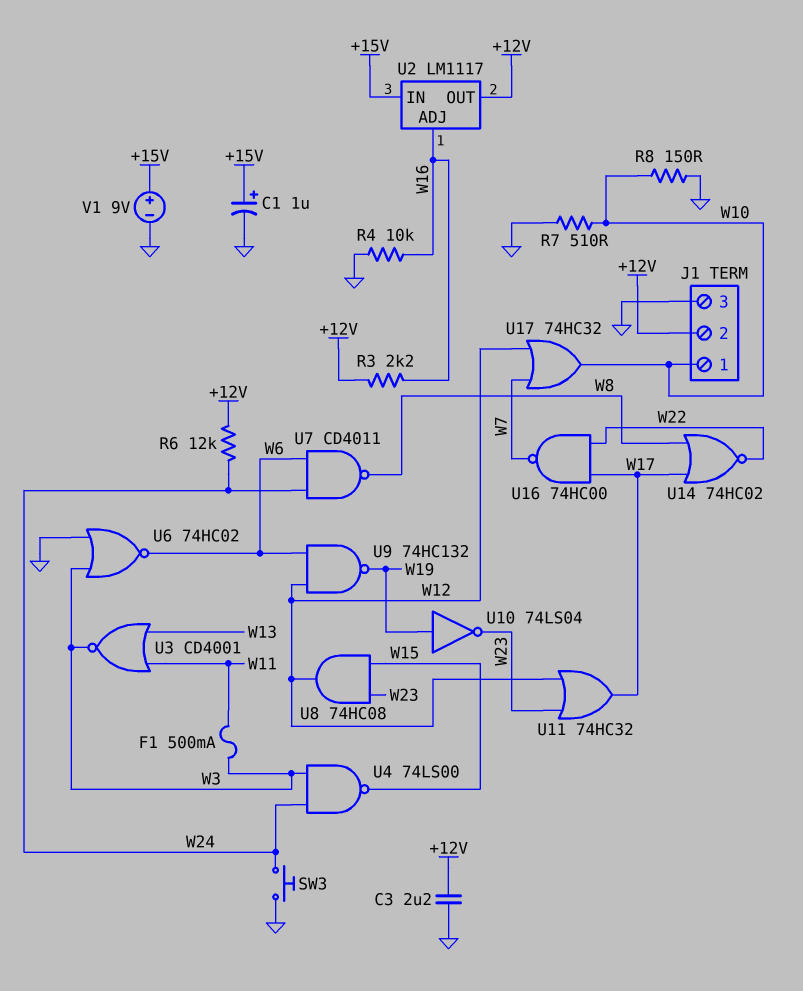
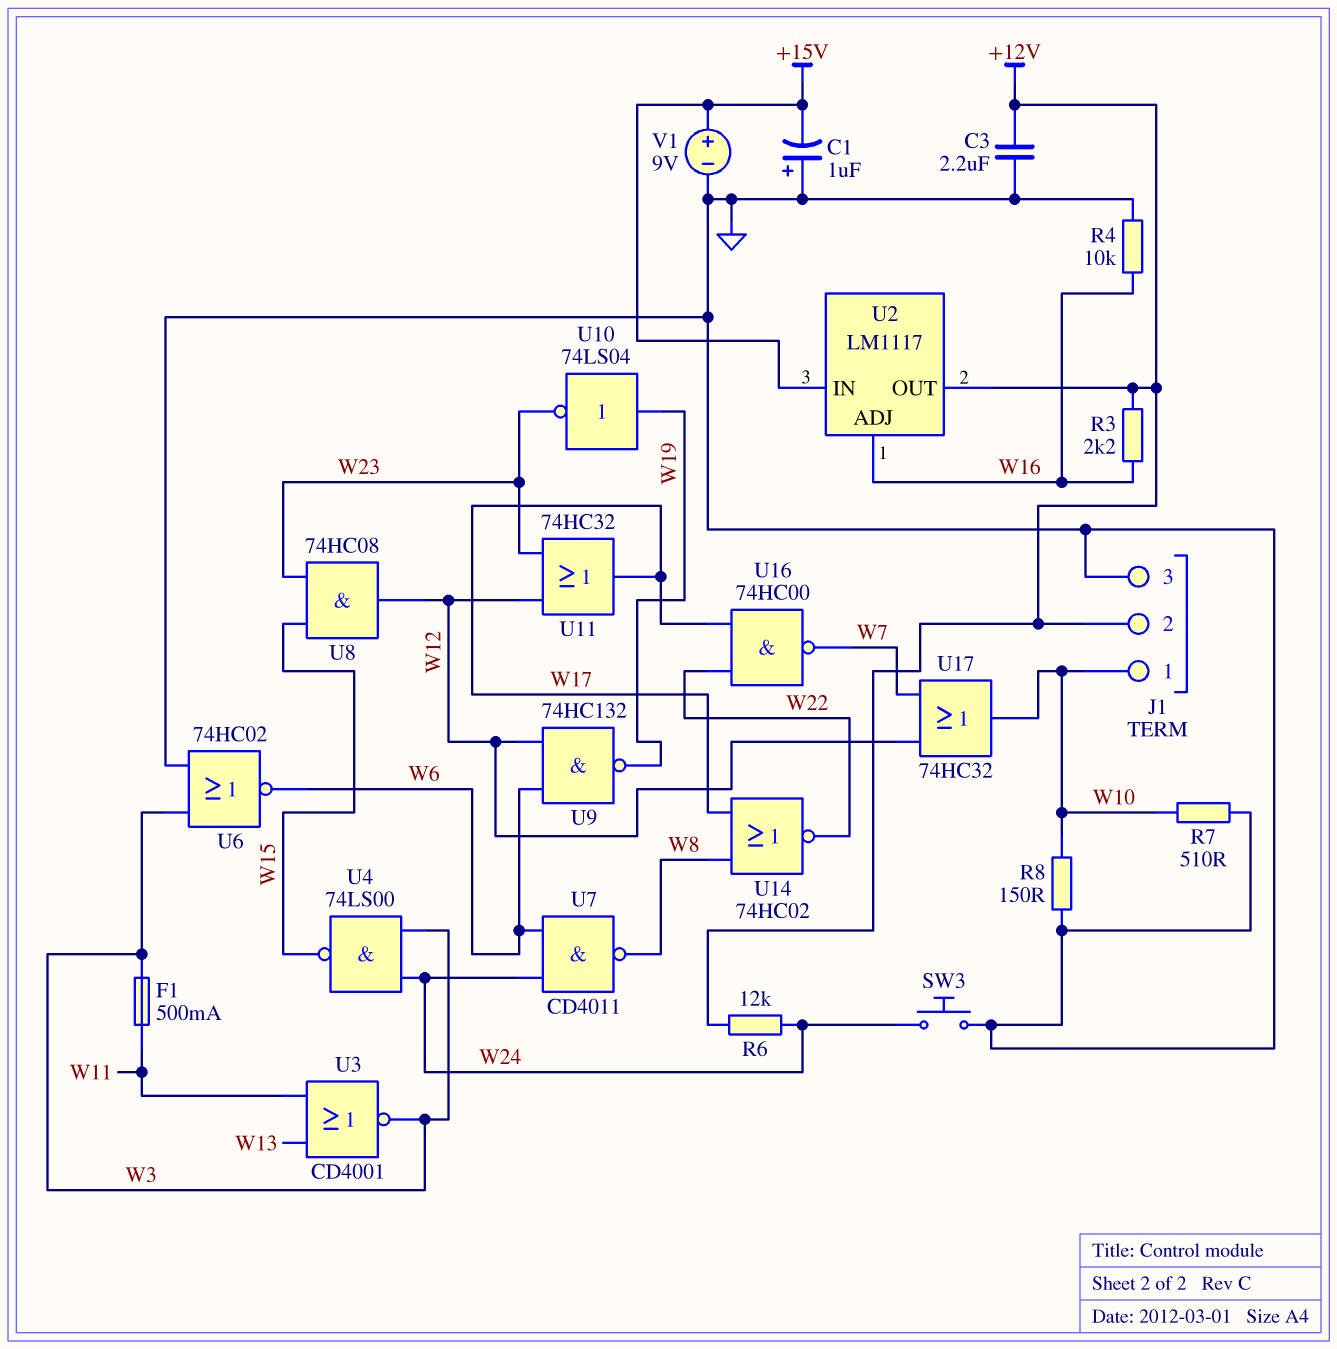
C1: 1uF (plus +15V, minus GND) -> 1uF (plus GND, minus +15V)

